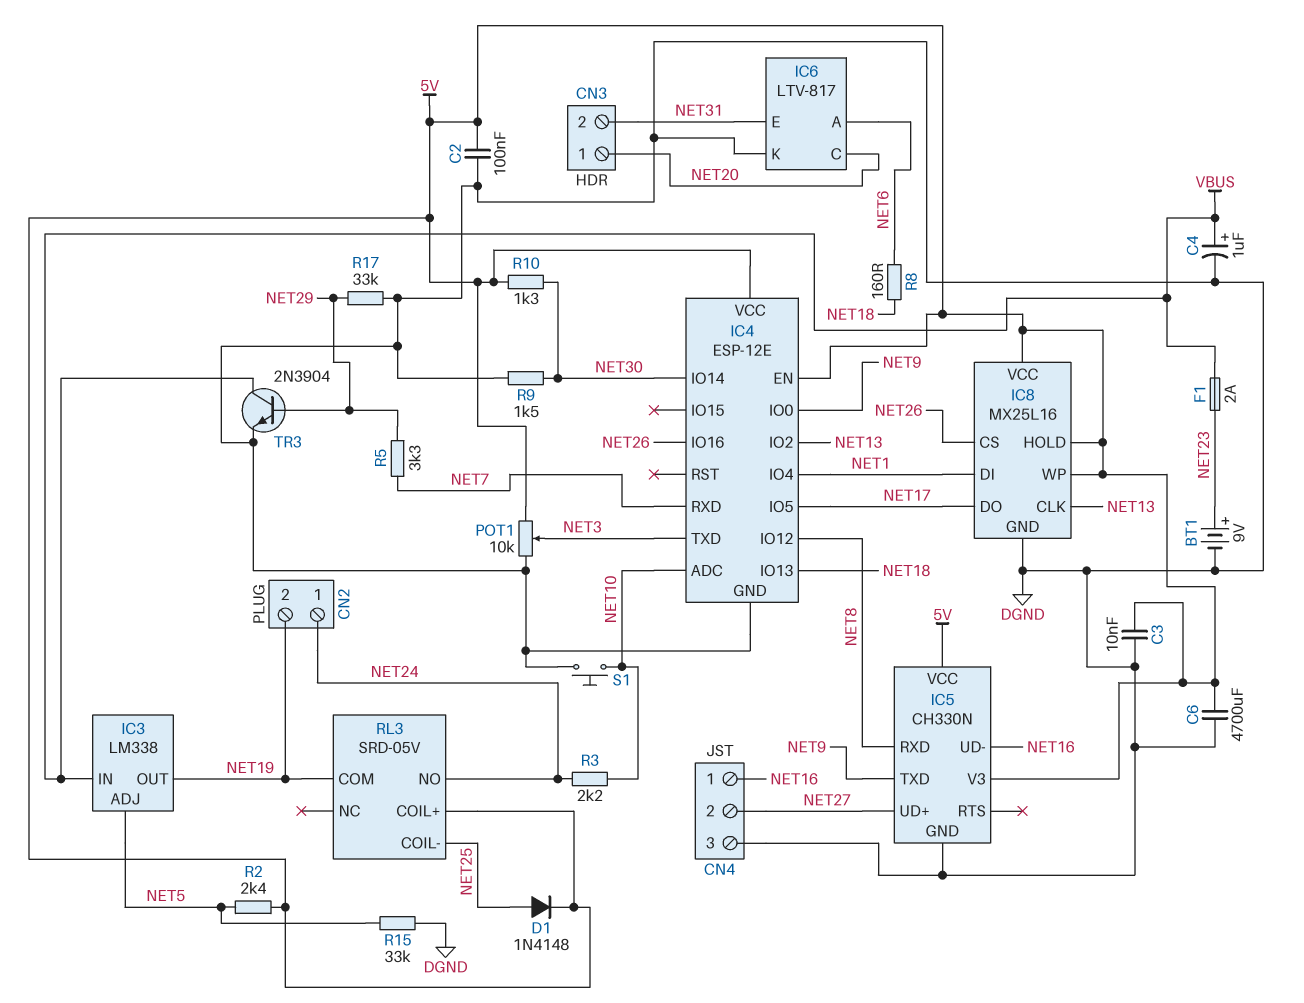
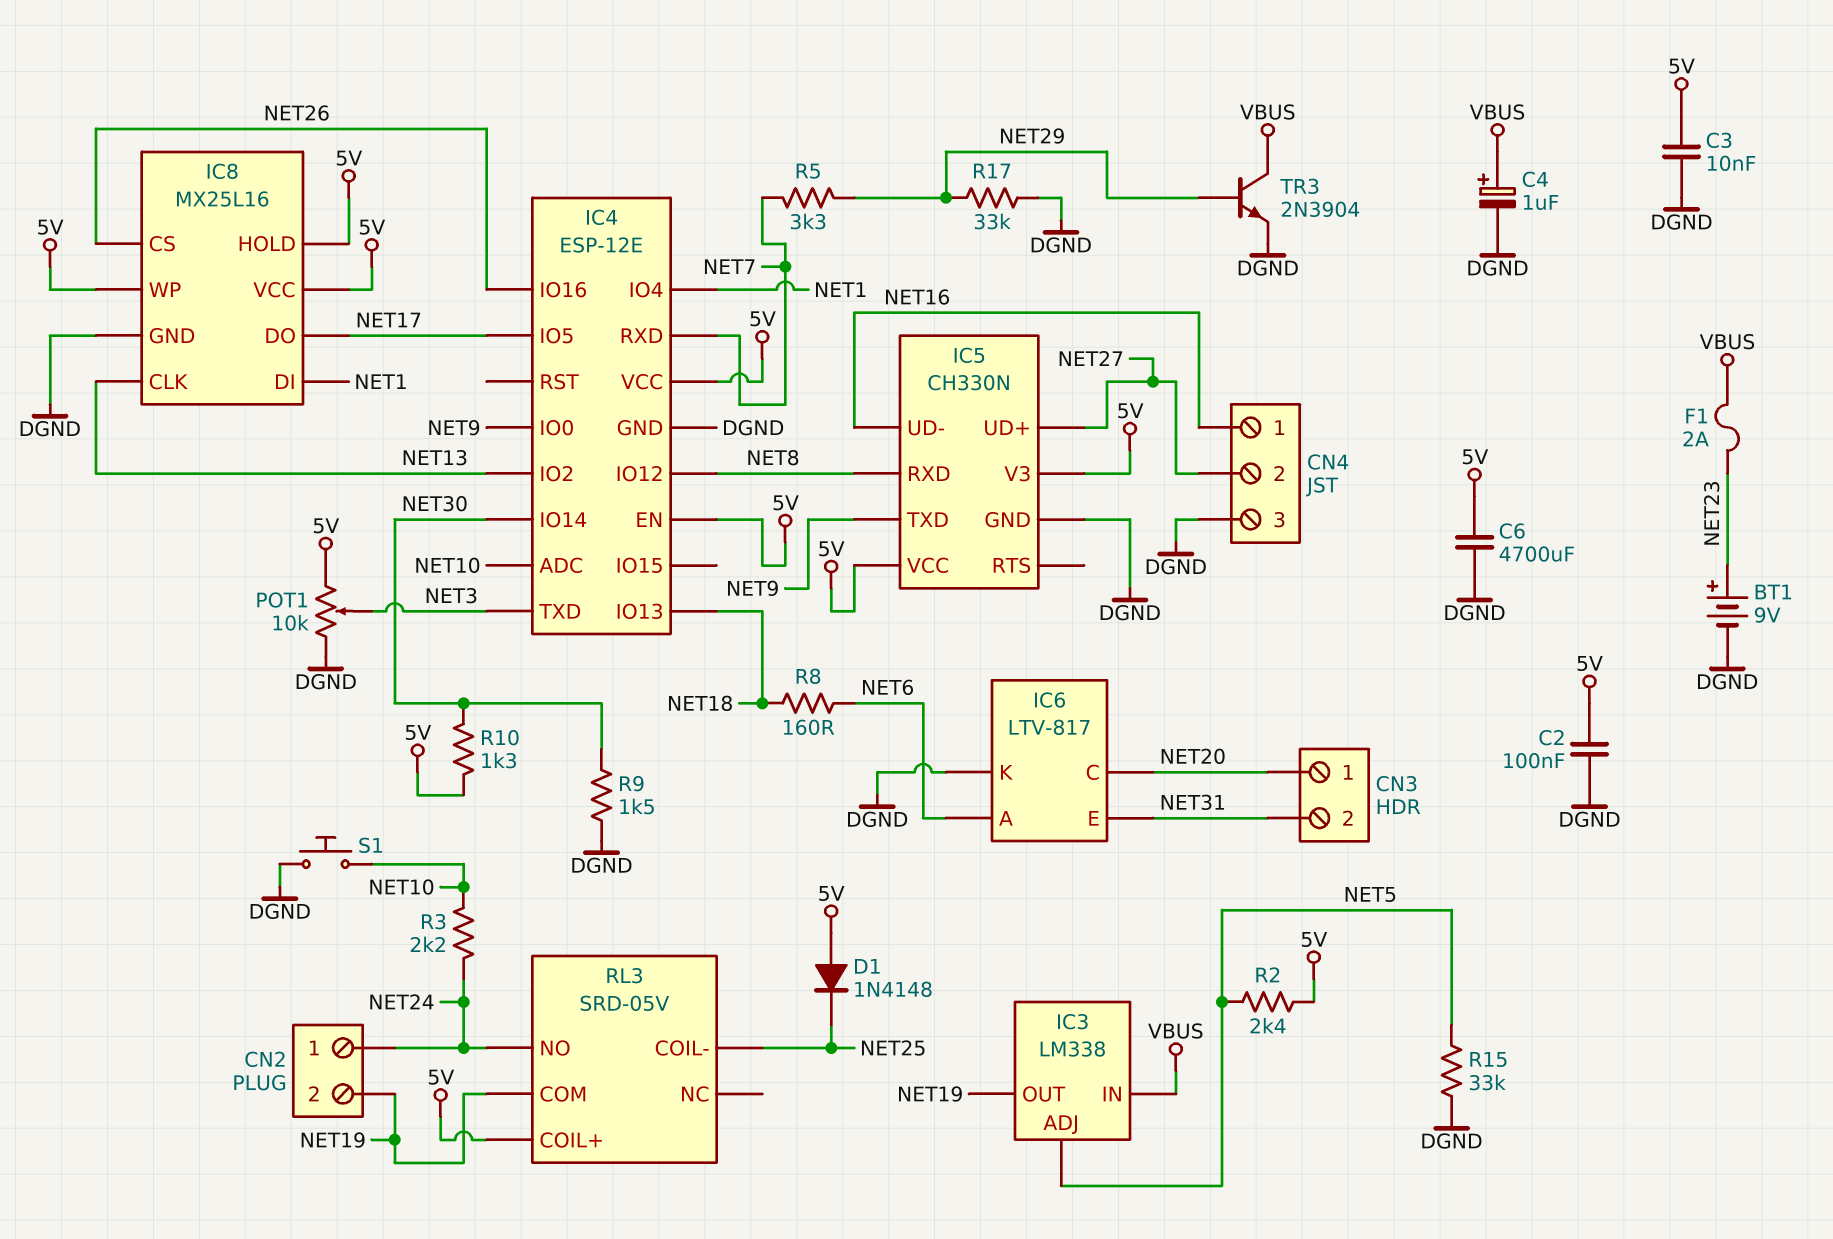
D1: diode 1N4148 (A NET25, K 5V) -> diode 1N4148 (A 5V, K NET25)

